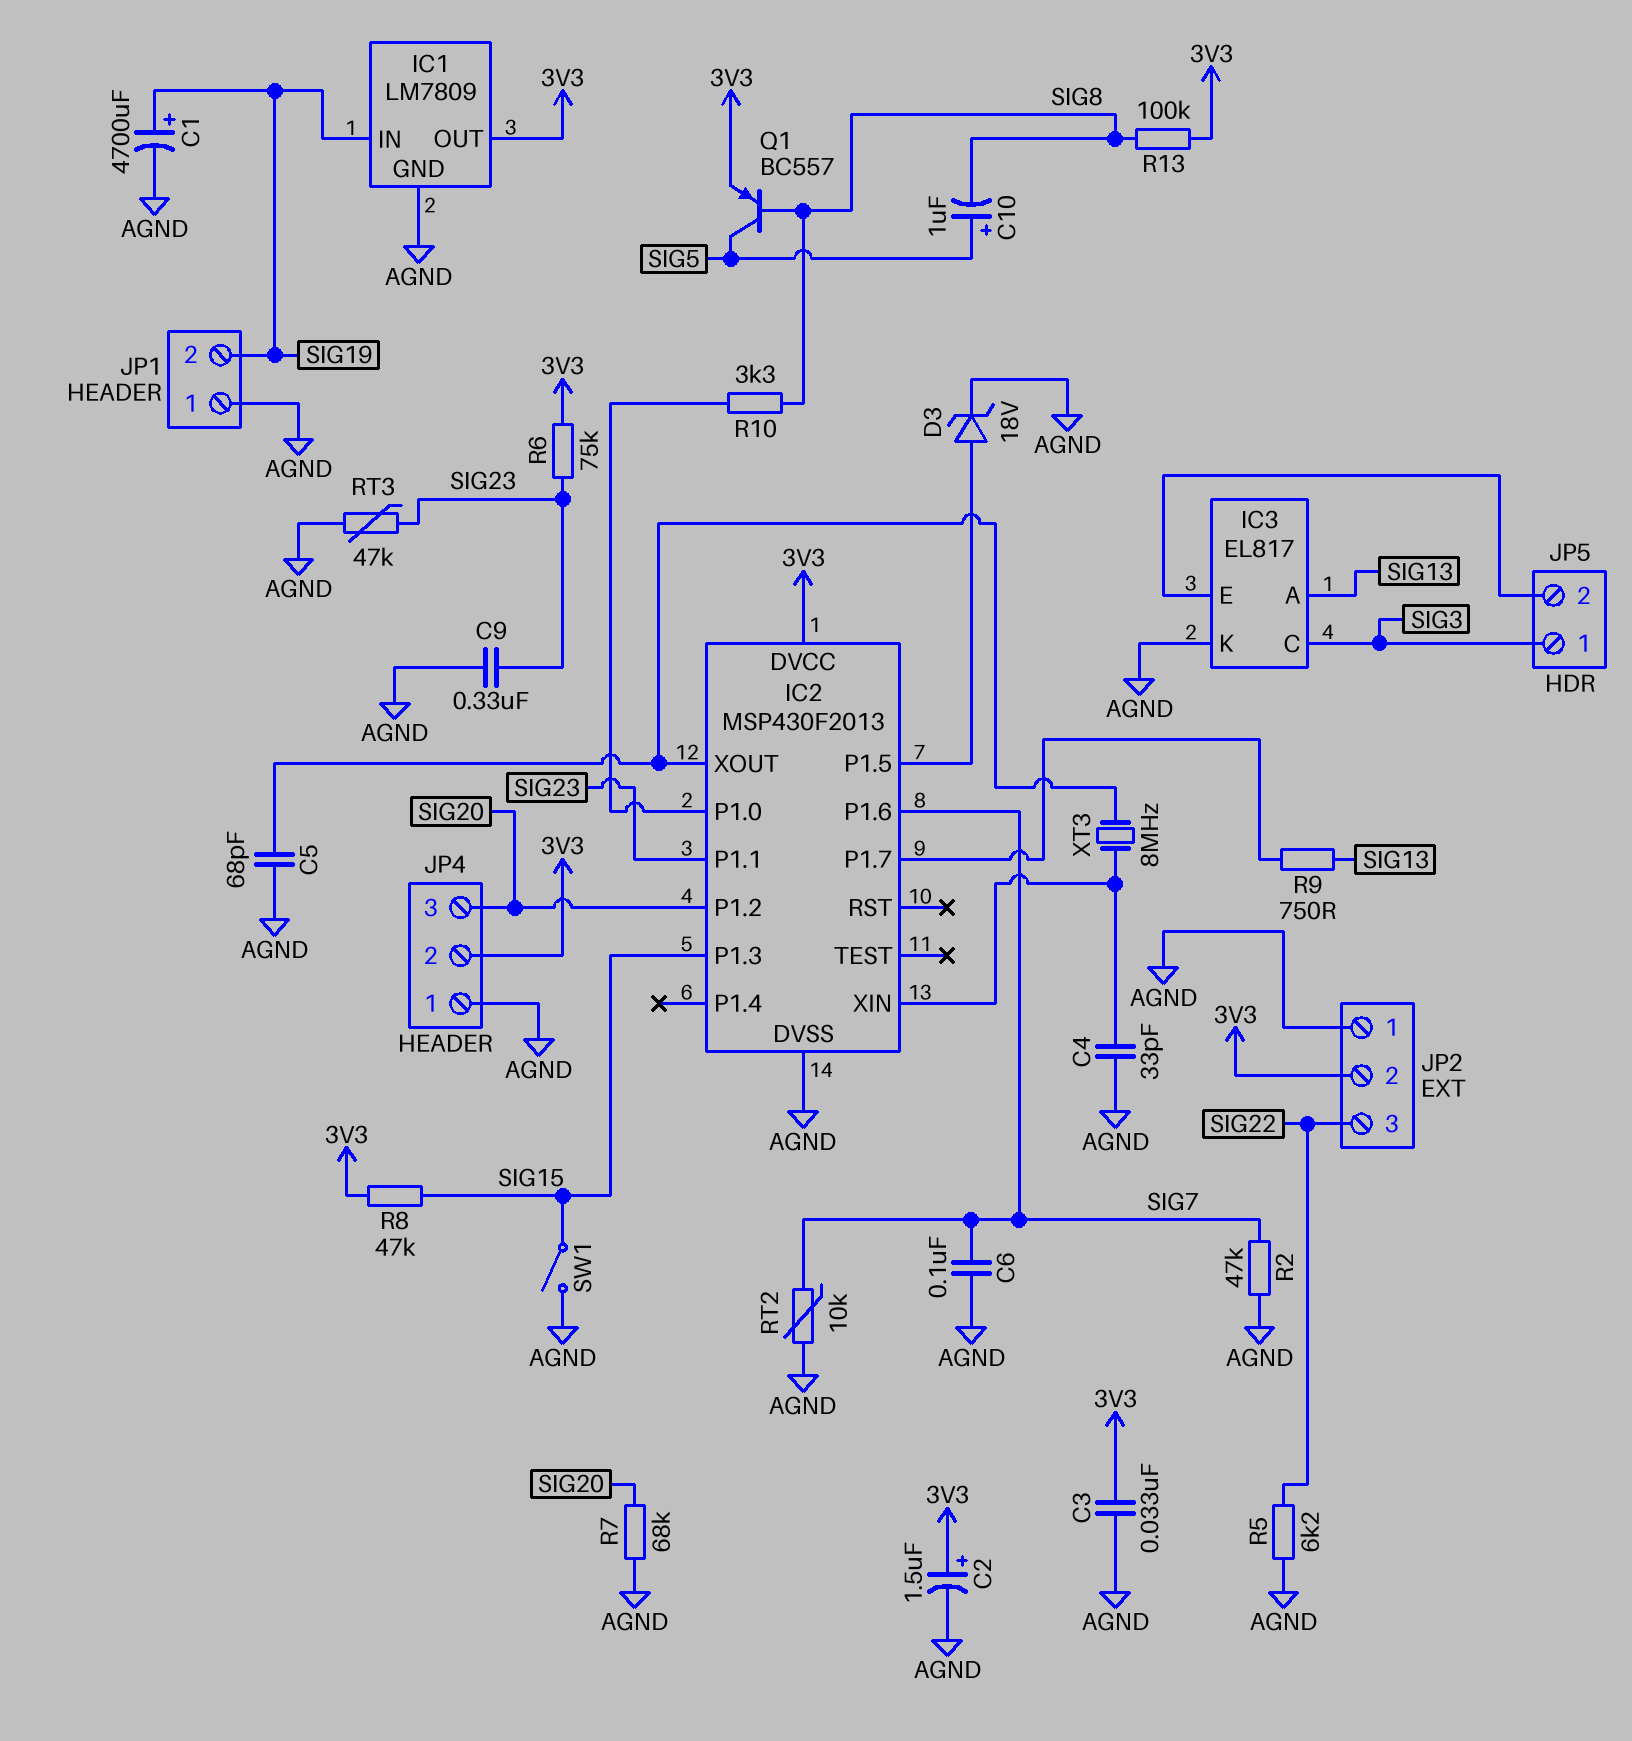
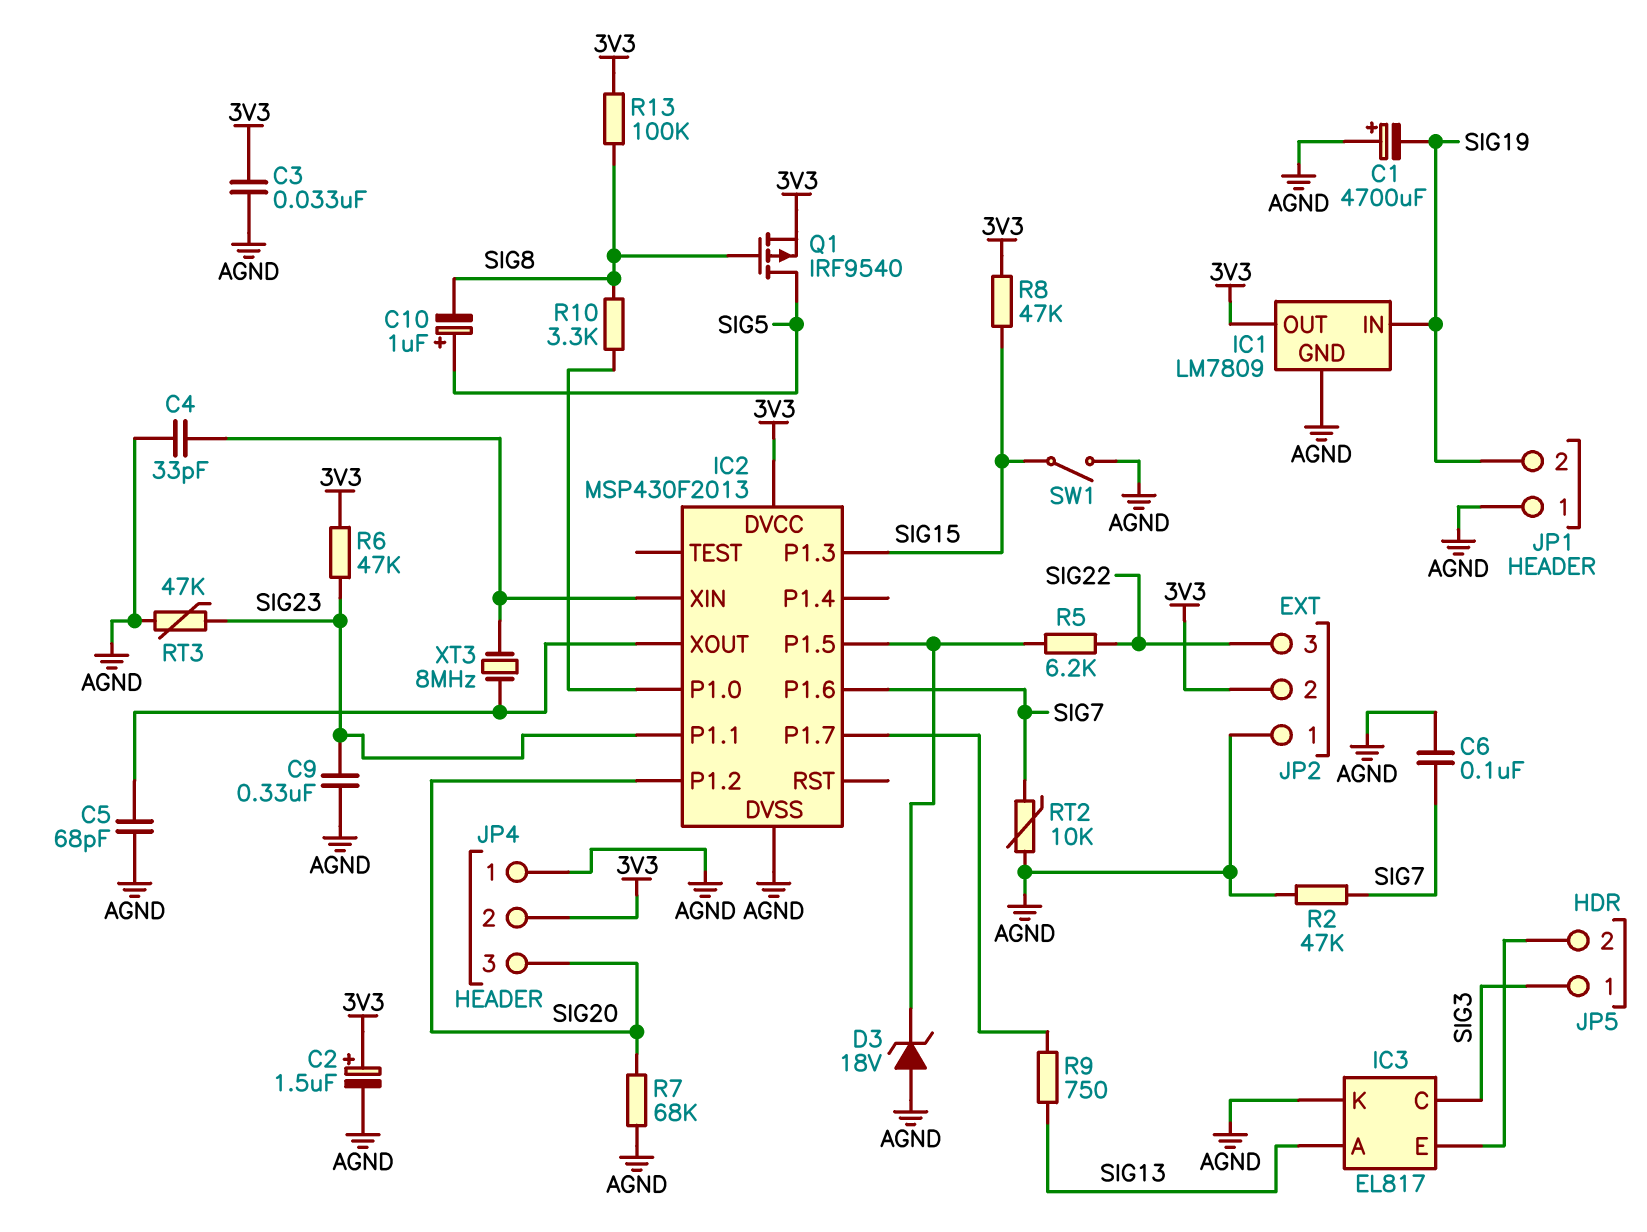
C1: 4700uF (plus SIG19, minus AGND) -> 4700uF (plus AGND, minus SIG19)
D3: zener 18V (A IC2/P1.5, K AGND) -> zener 18V (A AGND, K IC2/P1.5)
Q1: PNP BC557 (B SIG8, C SIG5, E 3V3) -> PMOS IRF9540 (G SIG8, D SIG5, S 3V3)
R5: 6.2k (AGND, SIG22) -> 6.2k (IC2/P1.5, SIG22)
R6: 75k (3V3, SIG23) -> 47k (3V3, SIG23)

